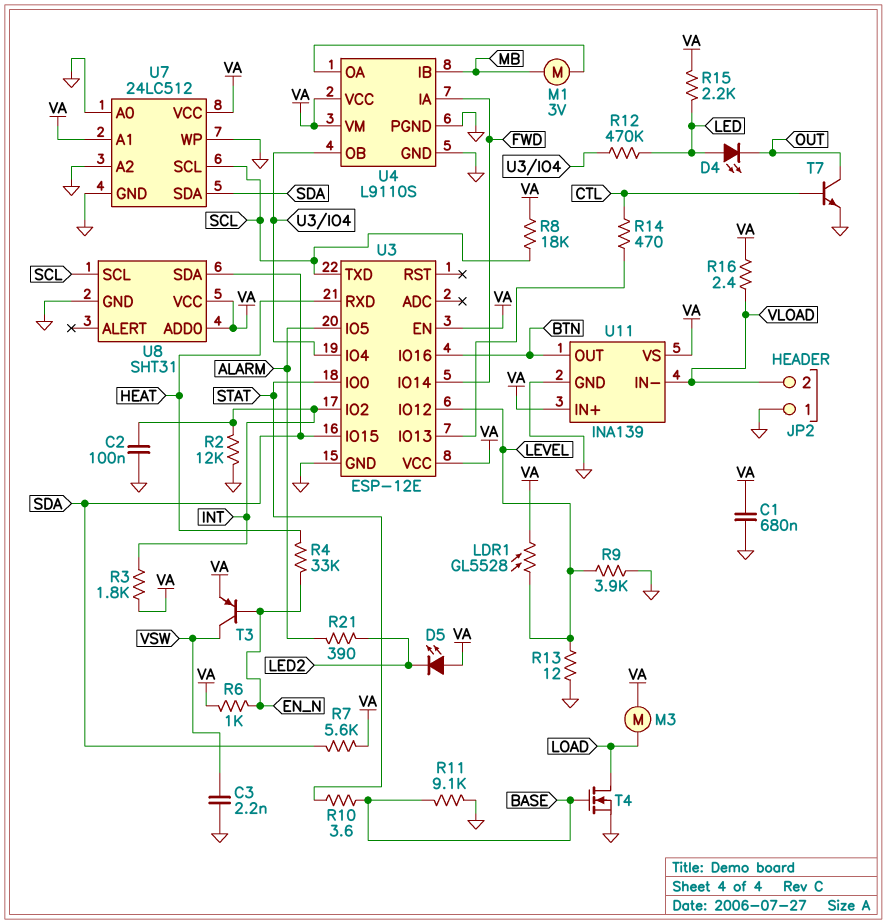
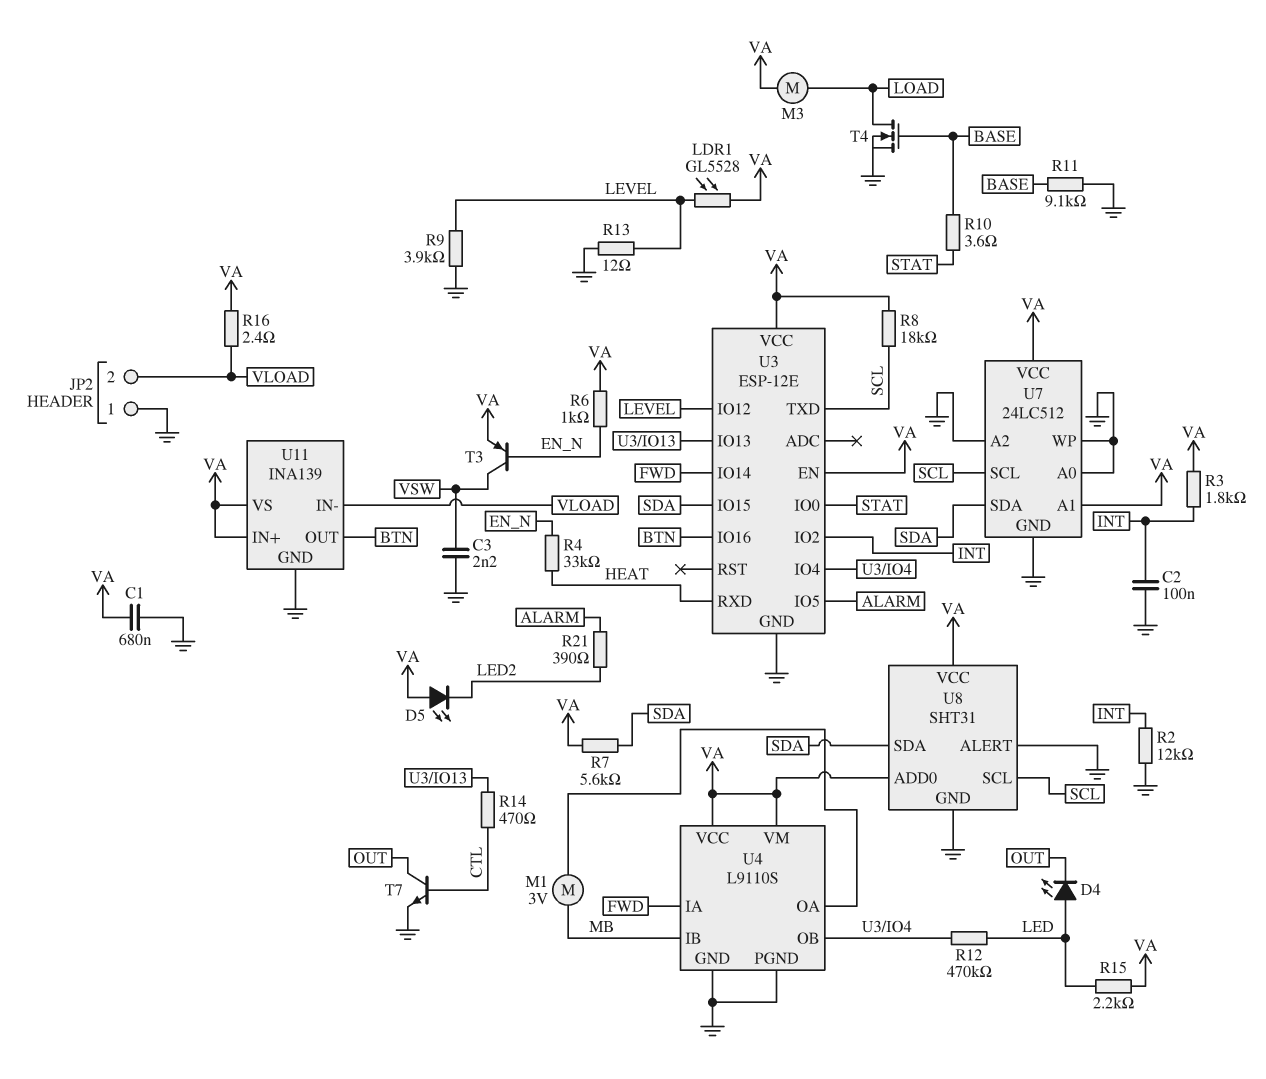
U8 pin ALERT: none -> GND

